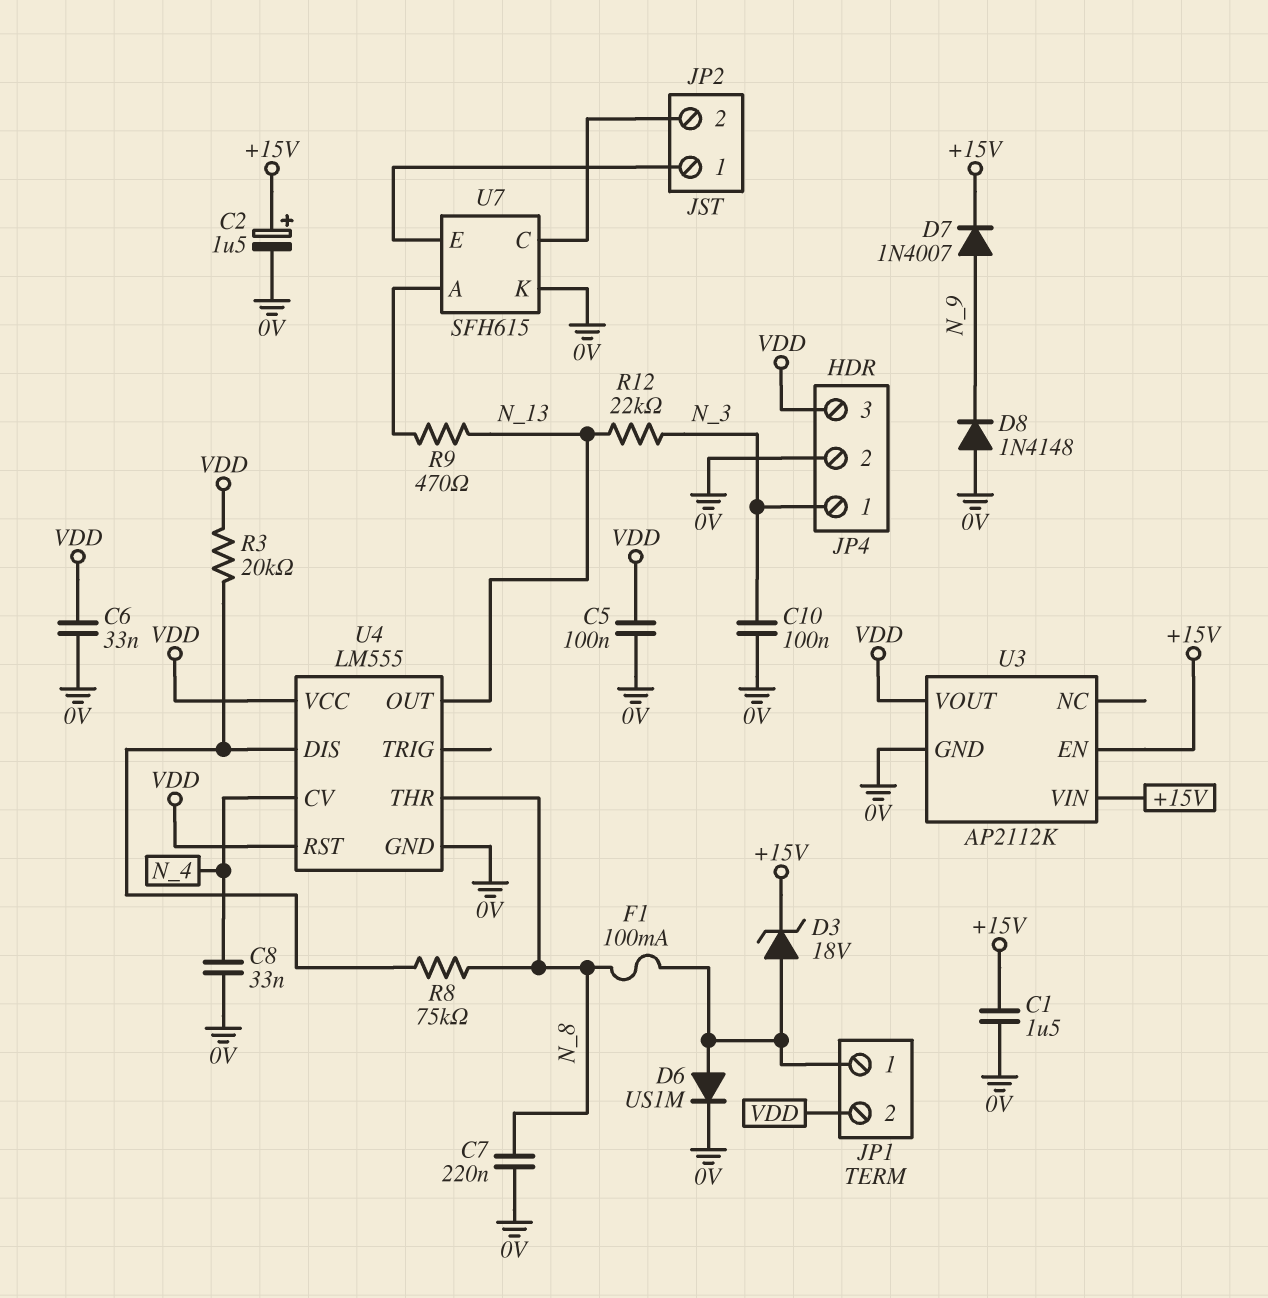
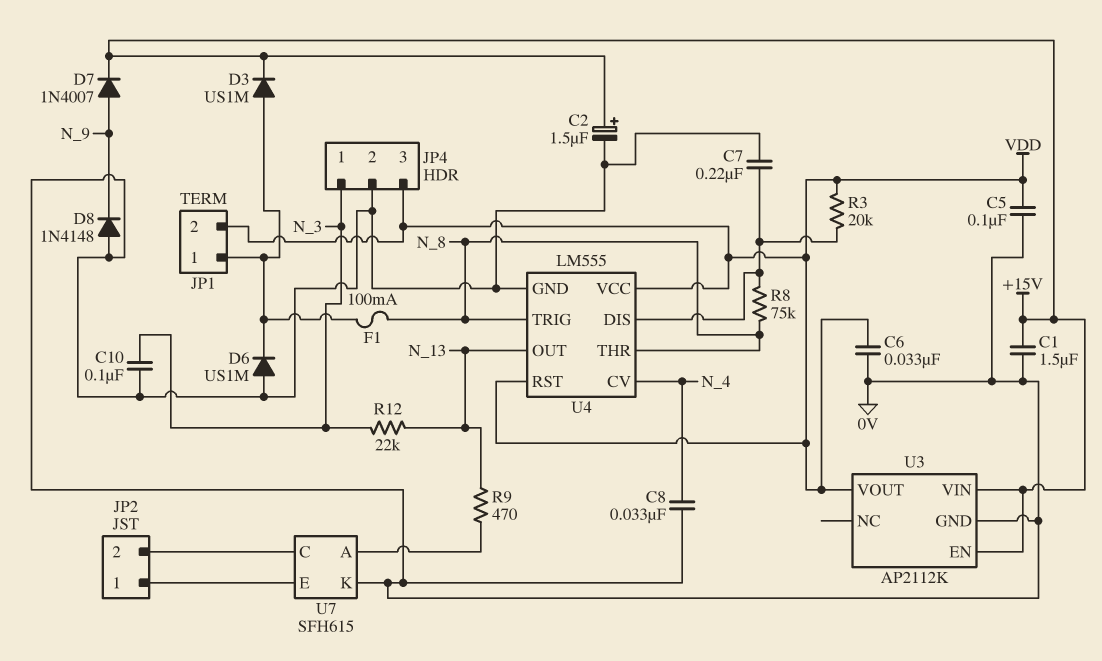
C7: 220nF (0V, N_8) -> 220nF (0V, U4/DIS)
D3: zener 18V (A JP1/1, K +15V) -> diode US1M (A JP1/1, K +15V)
D6: diode US1M (A JP1/1, K 0V) -> diode US1M (A 0V, K JP1/1)
U4 pin TRIG: none -> N_8

